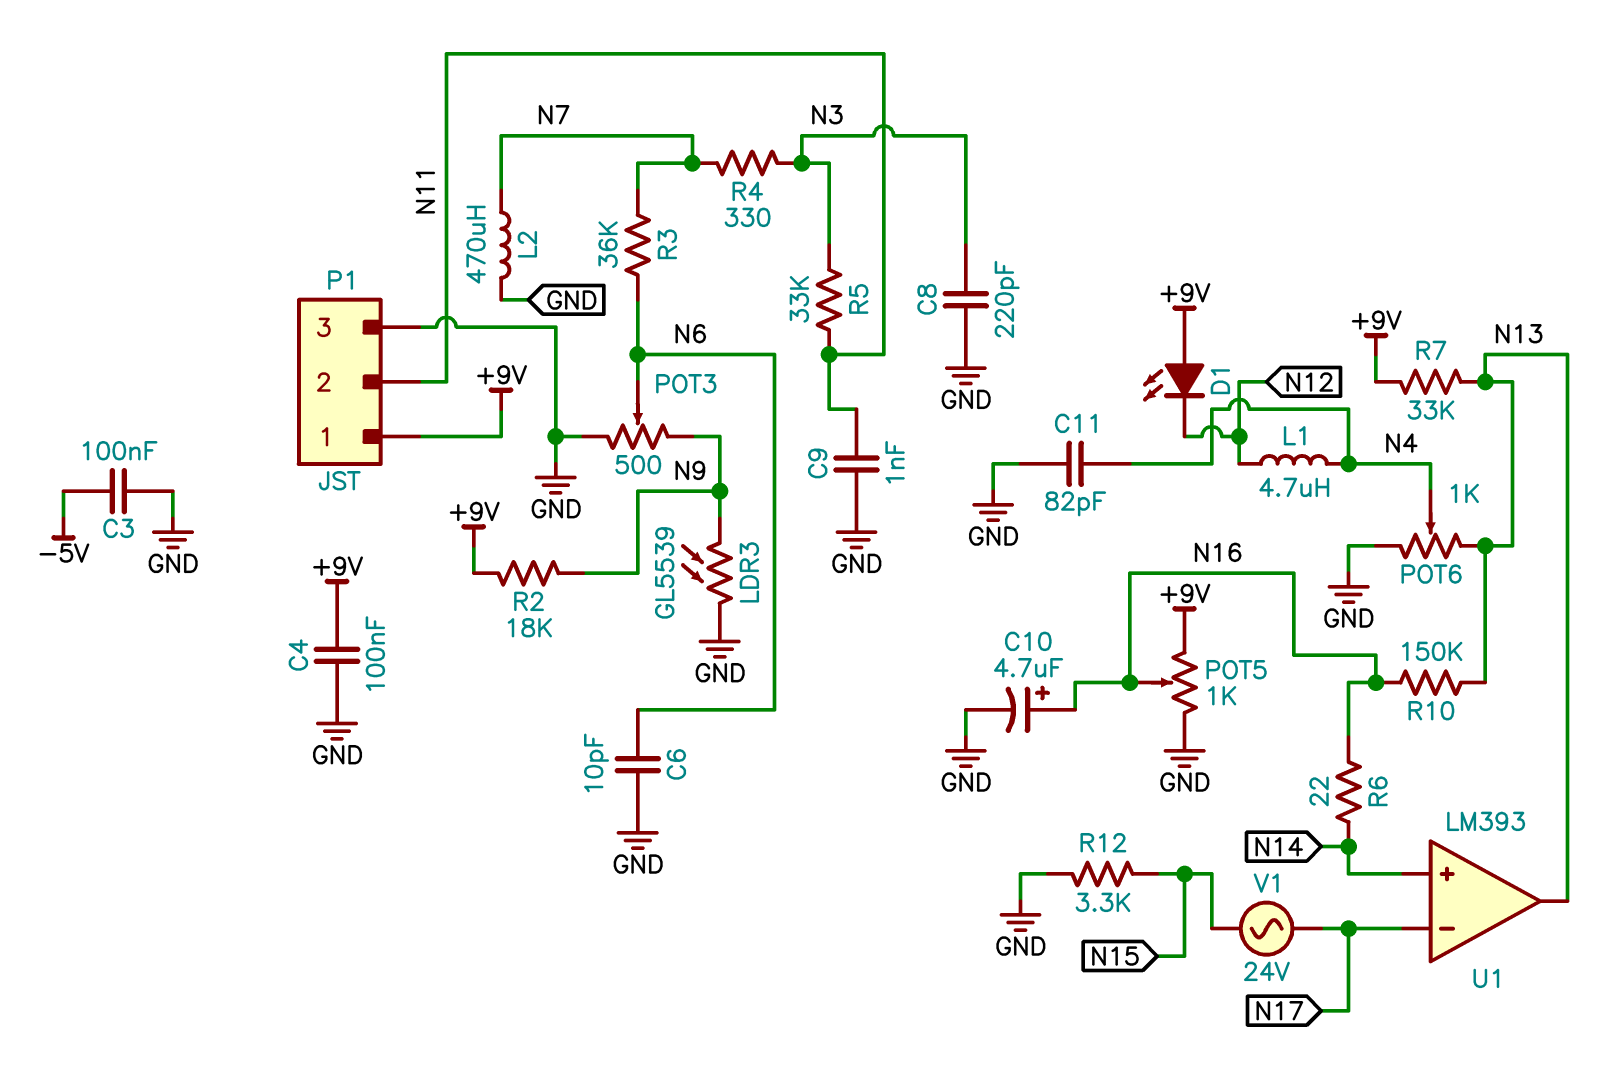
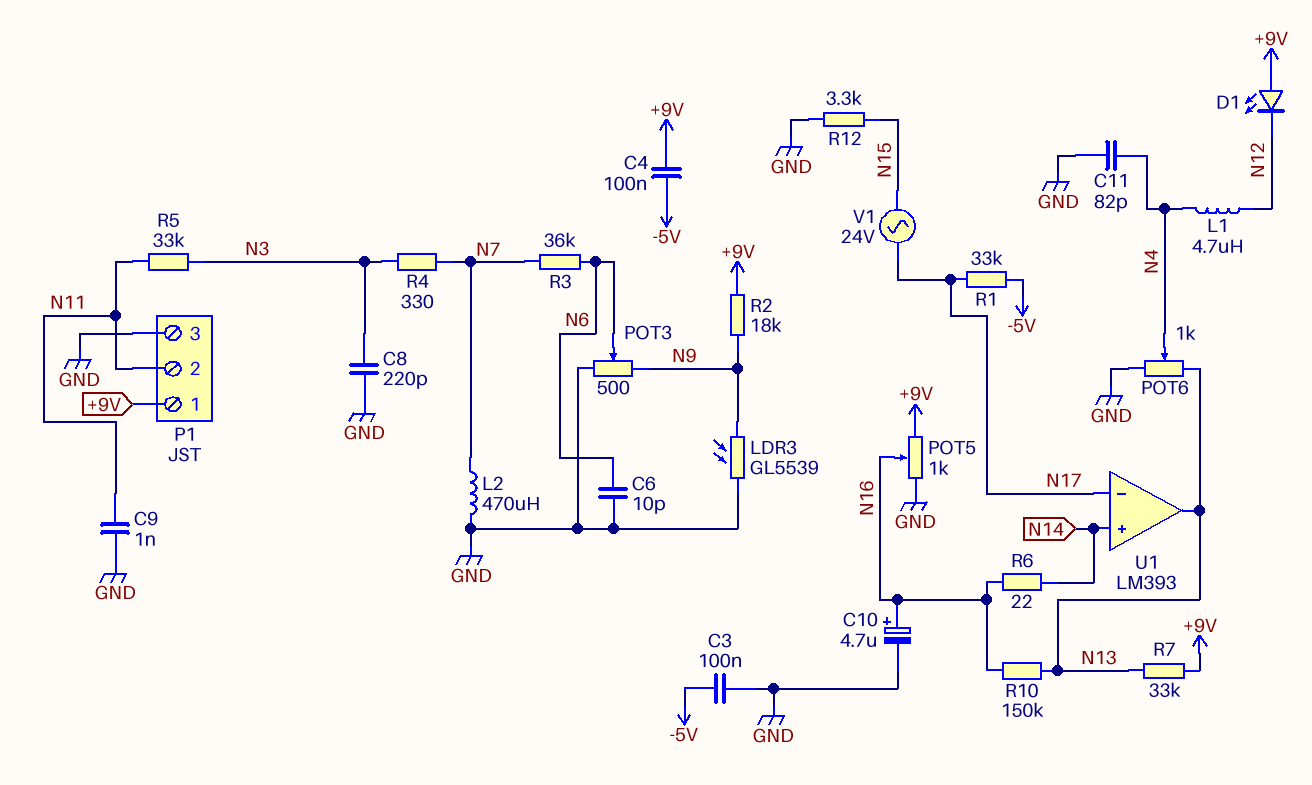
C4: 100nF (+9V, GND) -> 100nF (+9V, -5V)
R1: none -> 33k (-5V, N17)

